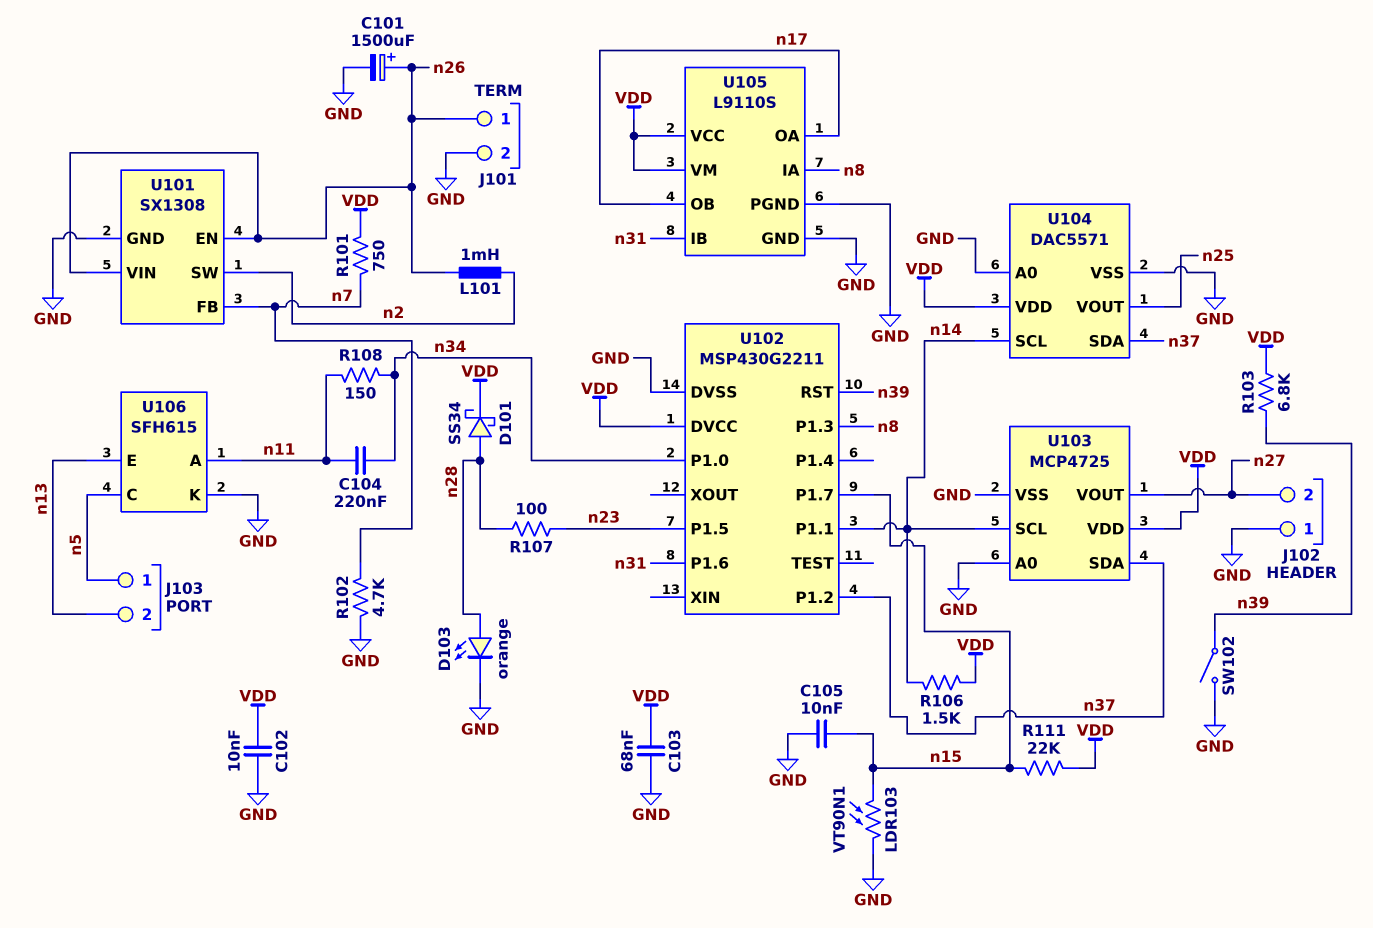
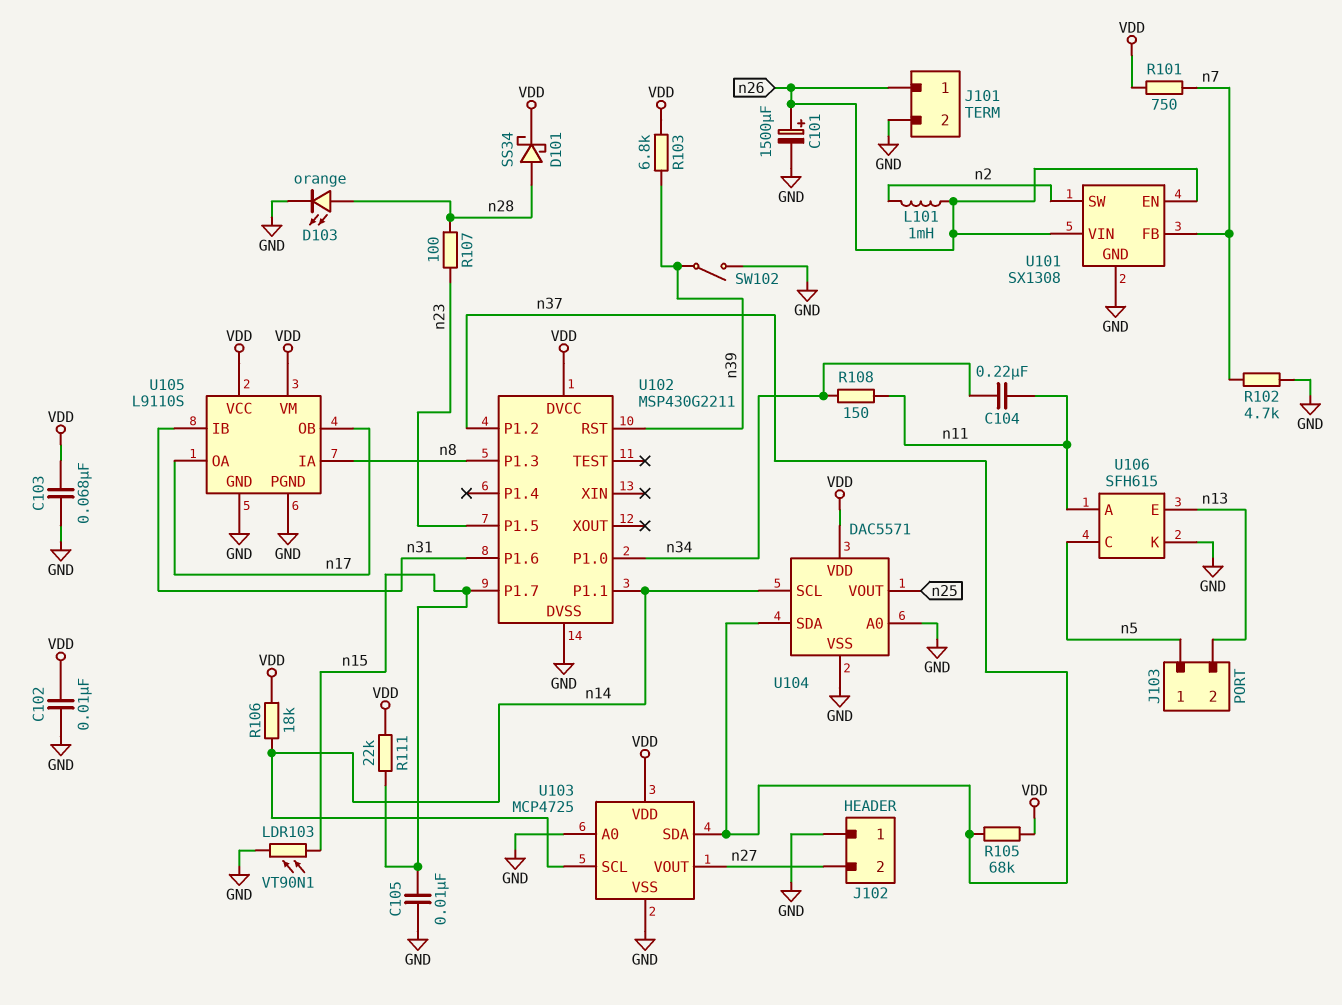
R105: none -> 68k (VDD, n37)
R106: 1.5k (VDD, n14) -> 18k (VDD, n14)

